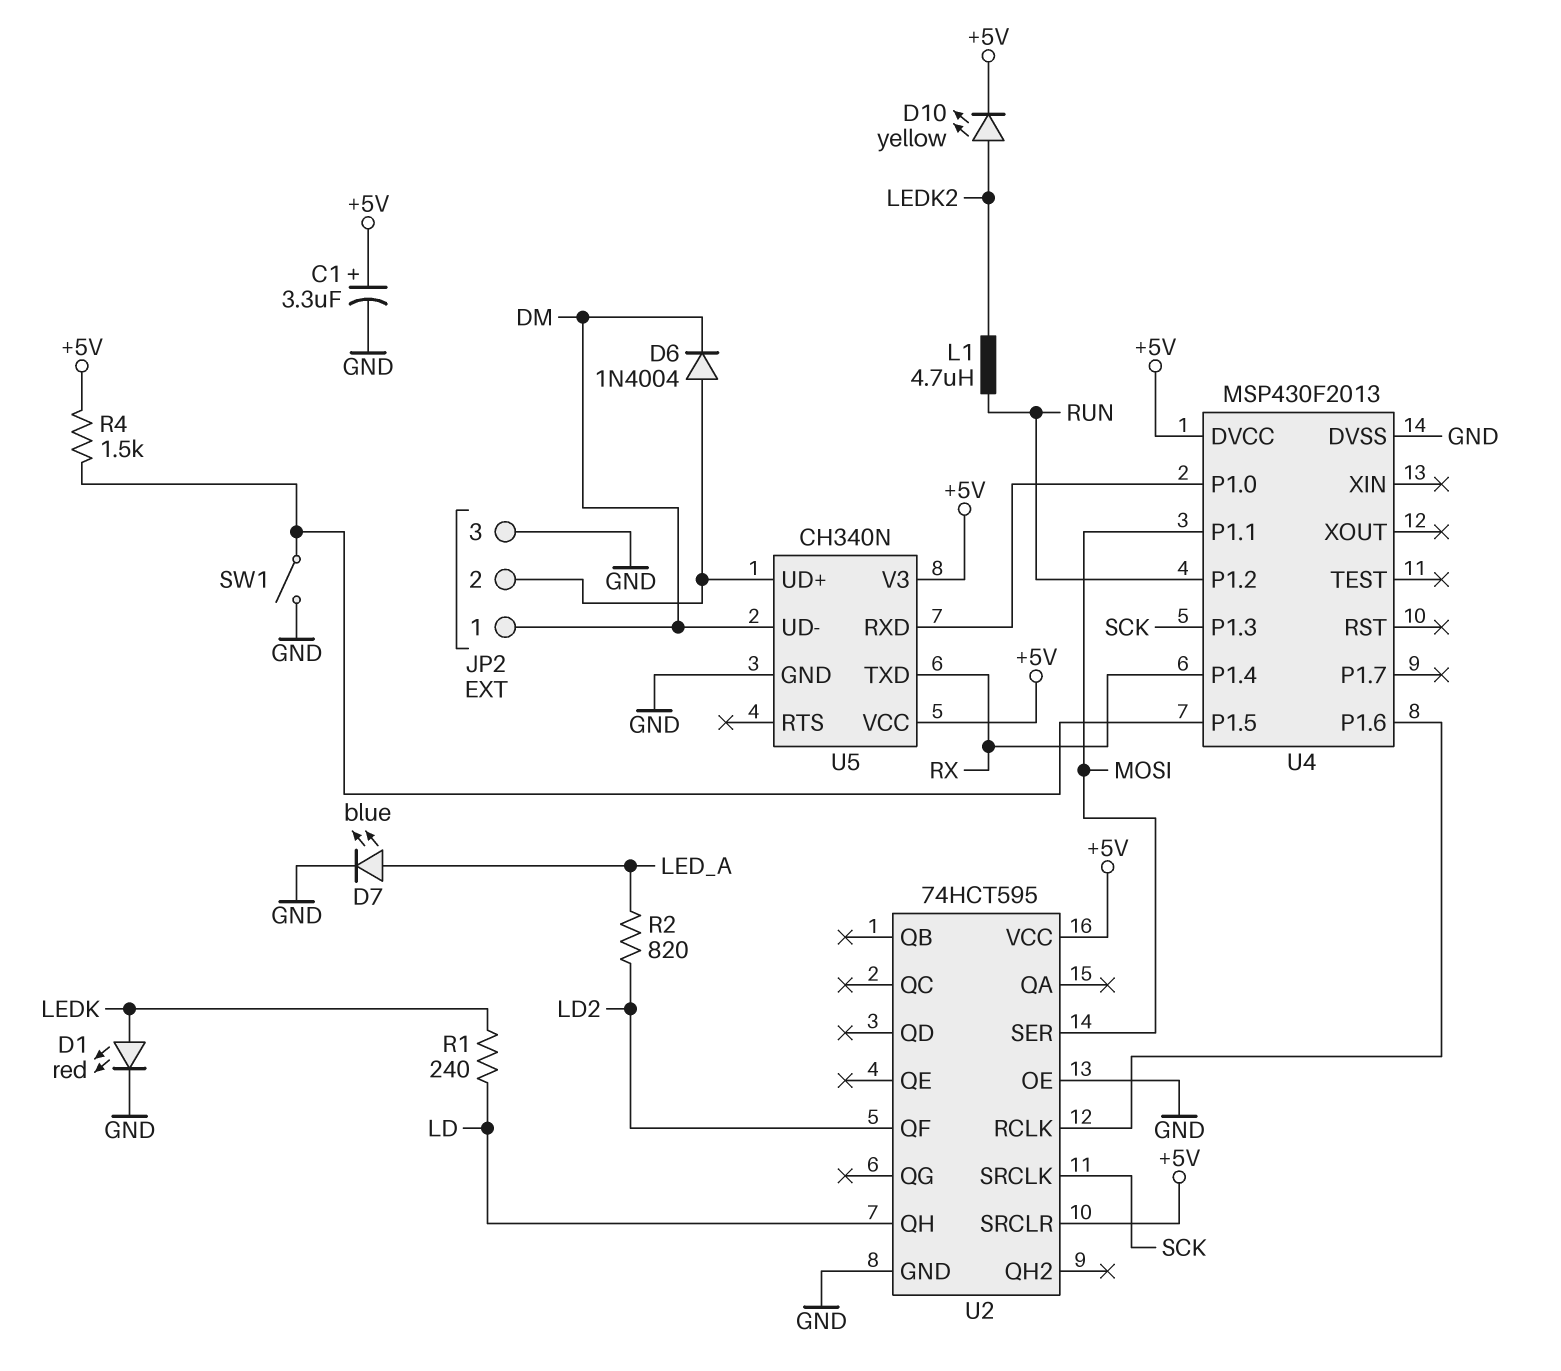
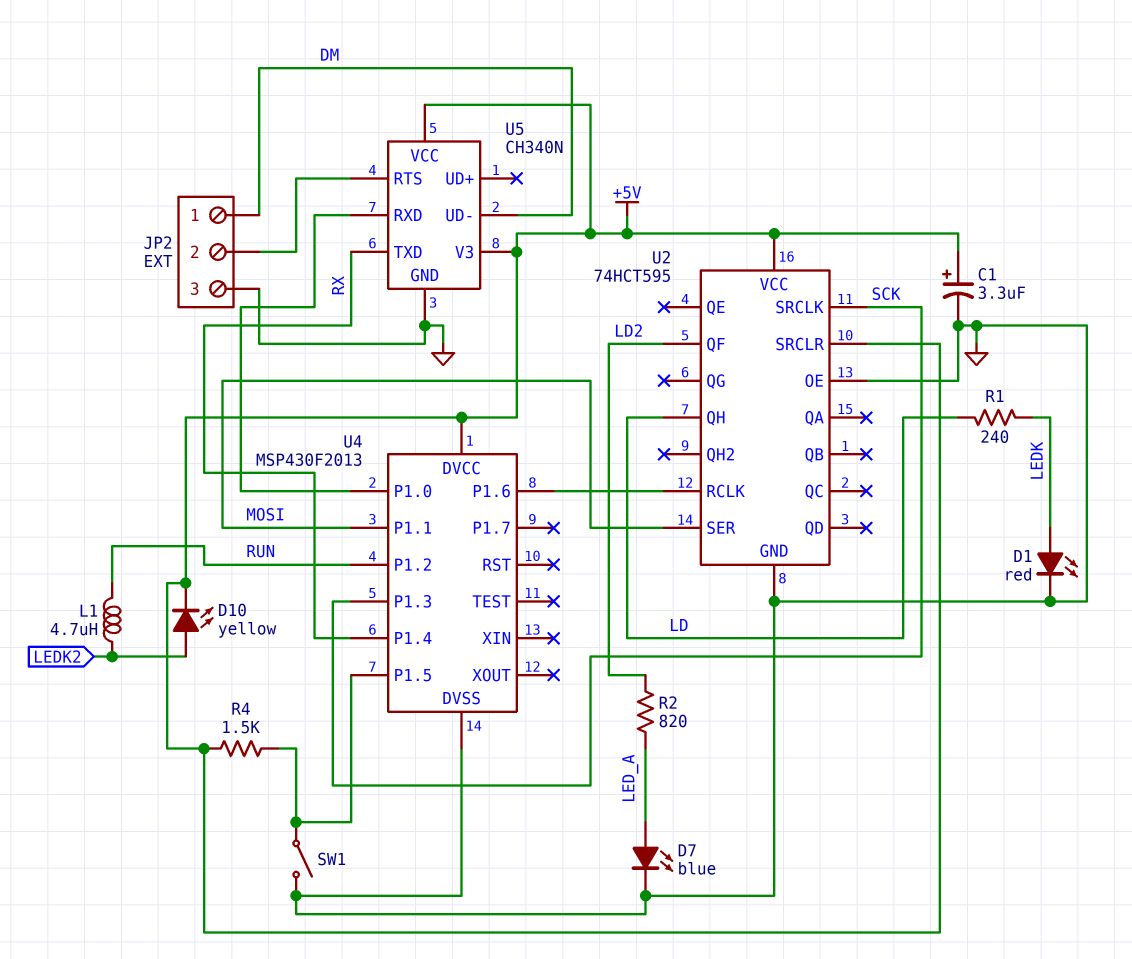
D6: diode 1N4004 (A JP2/2, K DM) -> none
U5 pin RTS: none -> JP2/2
U5 pin UD+: JP2/2 -> none

